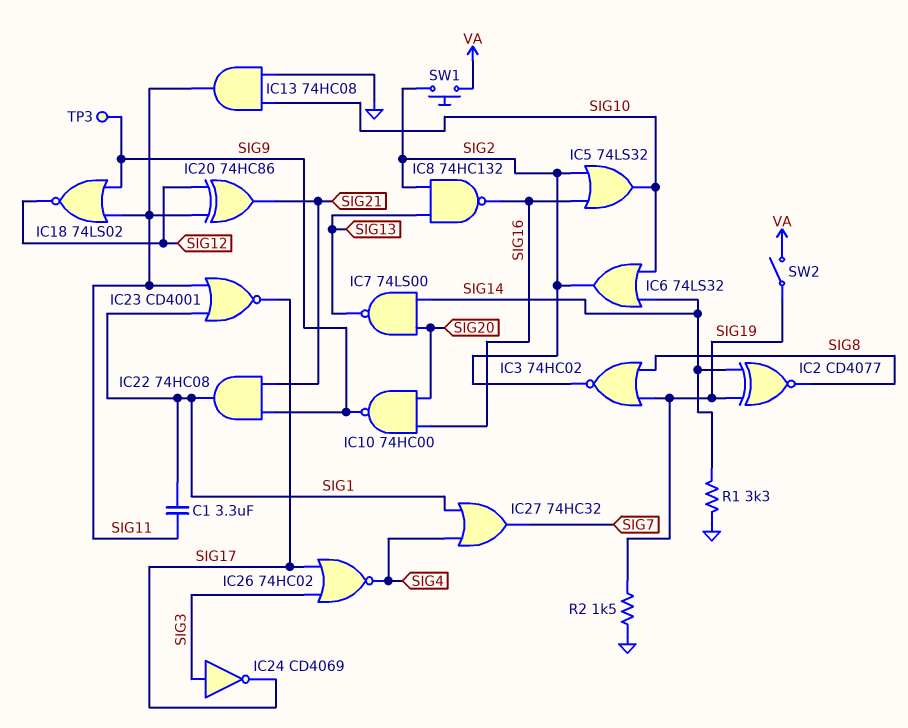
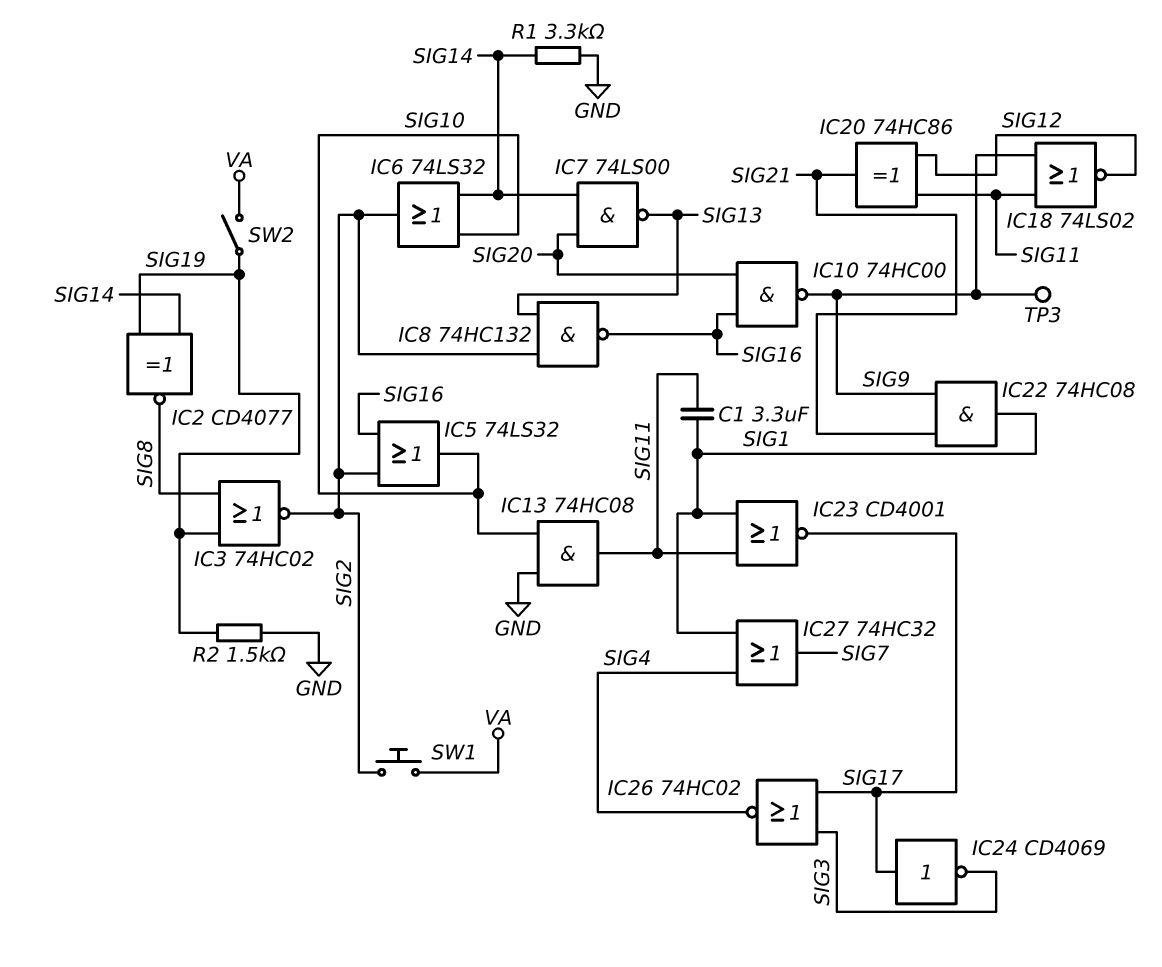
IC24: NOT CD4069 (in SIG3, out SIG17) -> NOT CD4069 (in SIG17, out SIG3)

